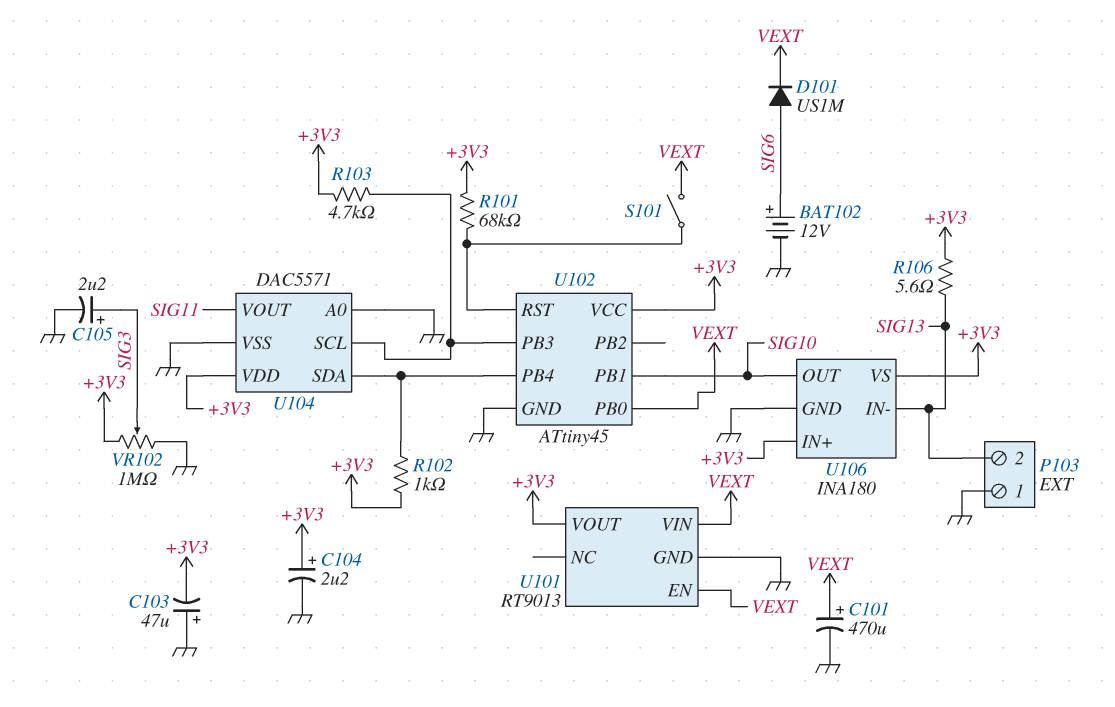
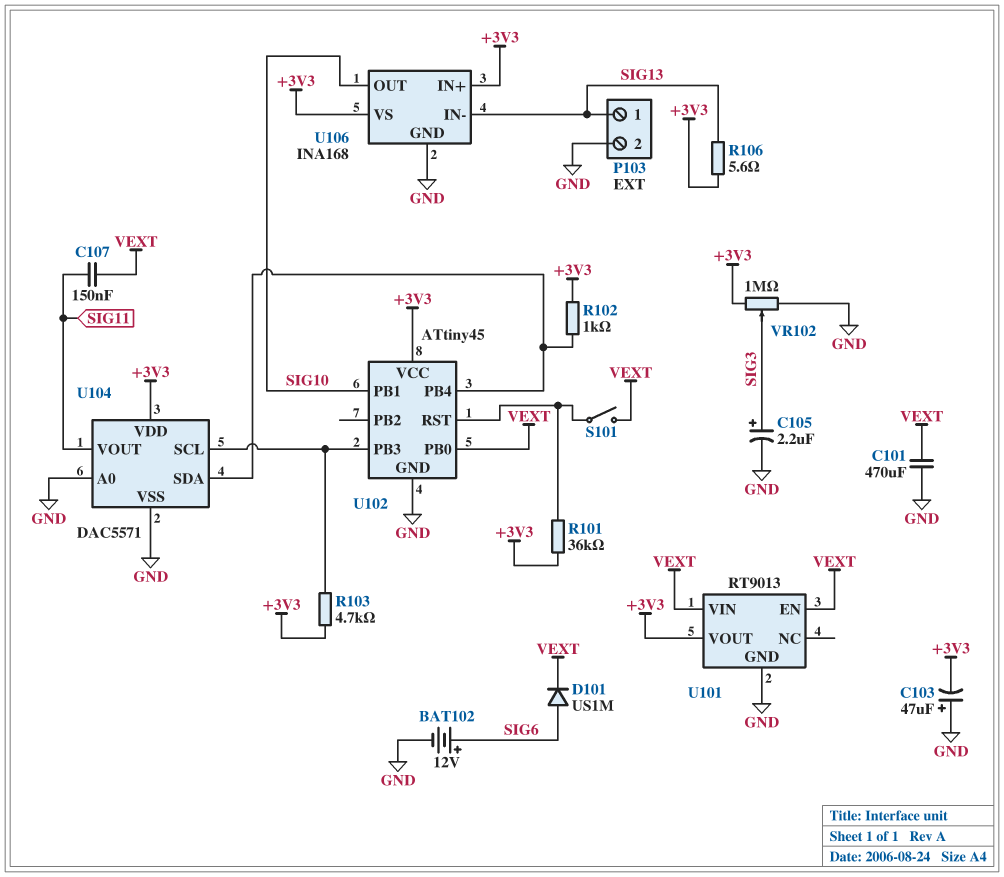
C101: 470uF (plus VEXT, minus GND) -> 470uF (GND, VEXT)
C104: 2.2uF (plus +3V3, minus GND) -> none
C107: none -> 150nF (SIG11, VEXT)
P103 pin 1: GND -> SIG13
P103 pin 2: SIG13 -> GND
R101: 68k (+3V3, U102/RST) -> 36k (+3V3, U102/RST)
U106: INA180 -> INA168

